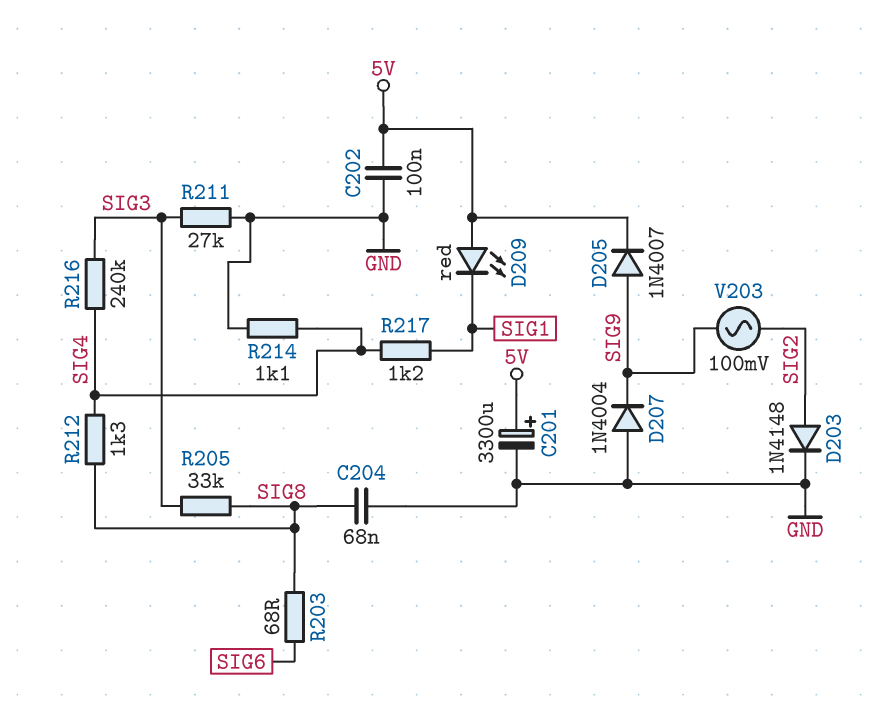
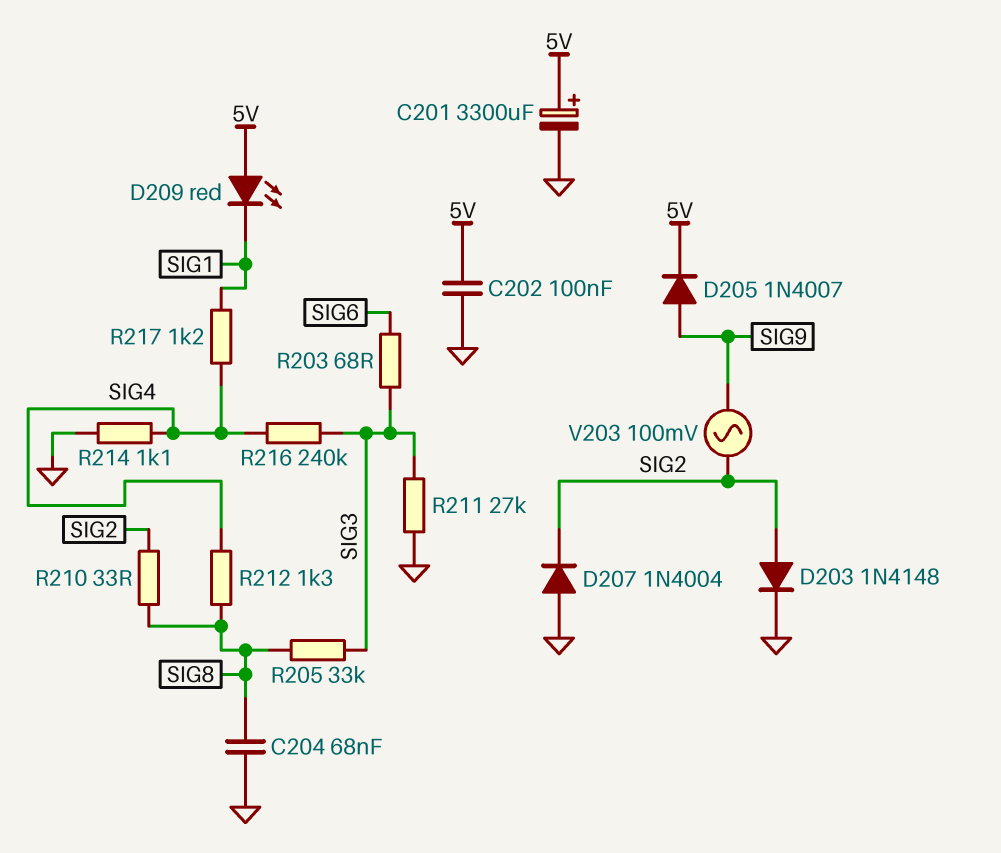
D207: diode 1N4004 (A GND, K SIG9) -> diode 1N4004 (A GND, K SIG2)
R203: 68 (SIG6, SIG8) -> 68 (SIG3, SIG6)
R210: none -> 33 (SIG2, SIG8)

